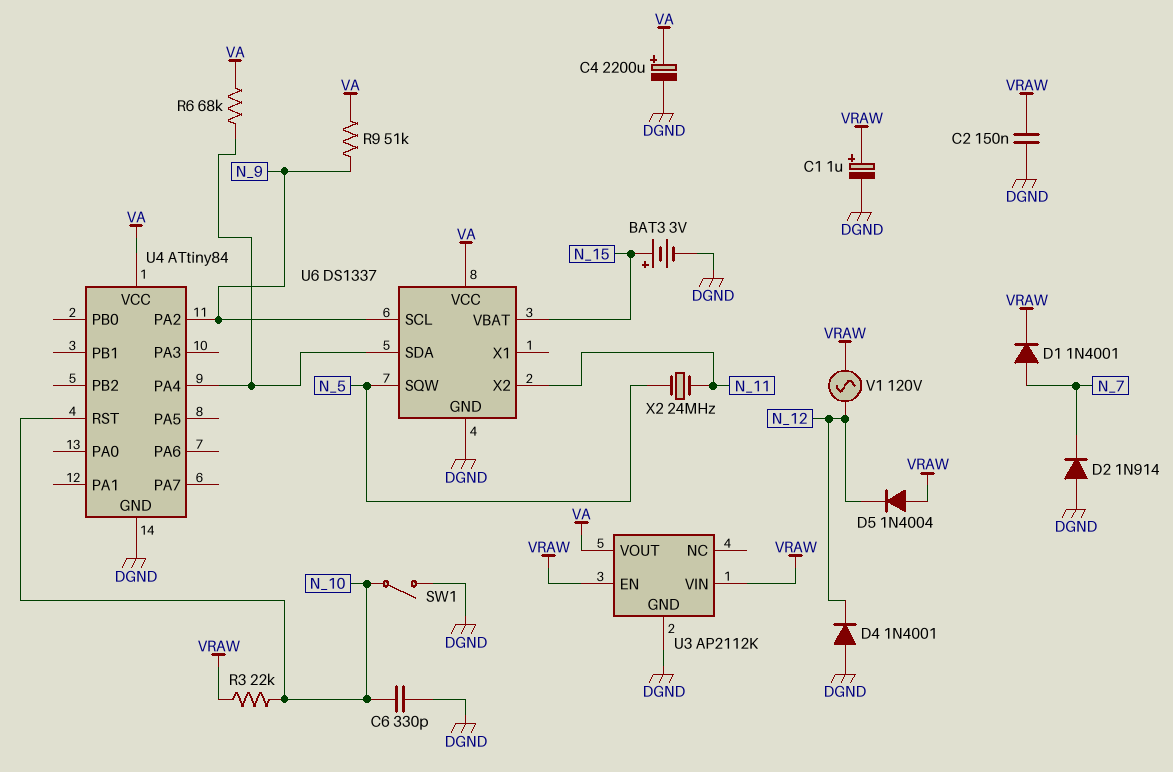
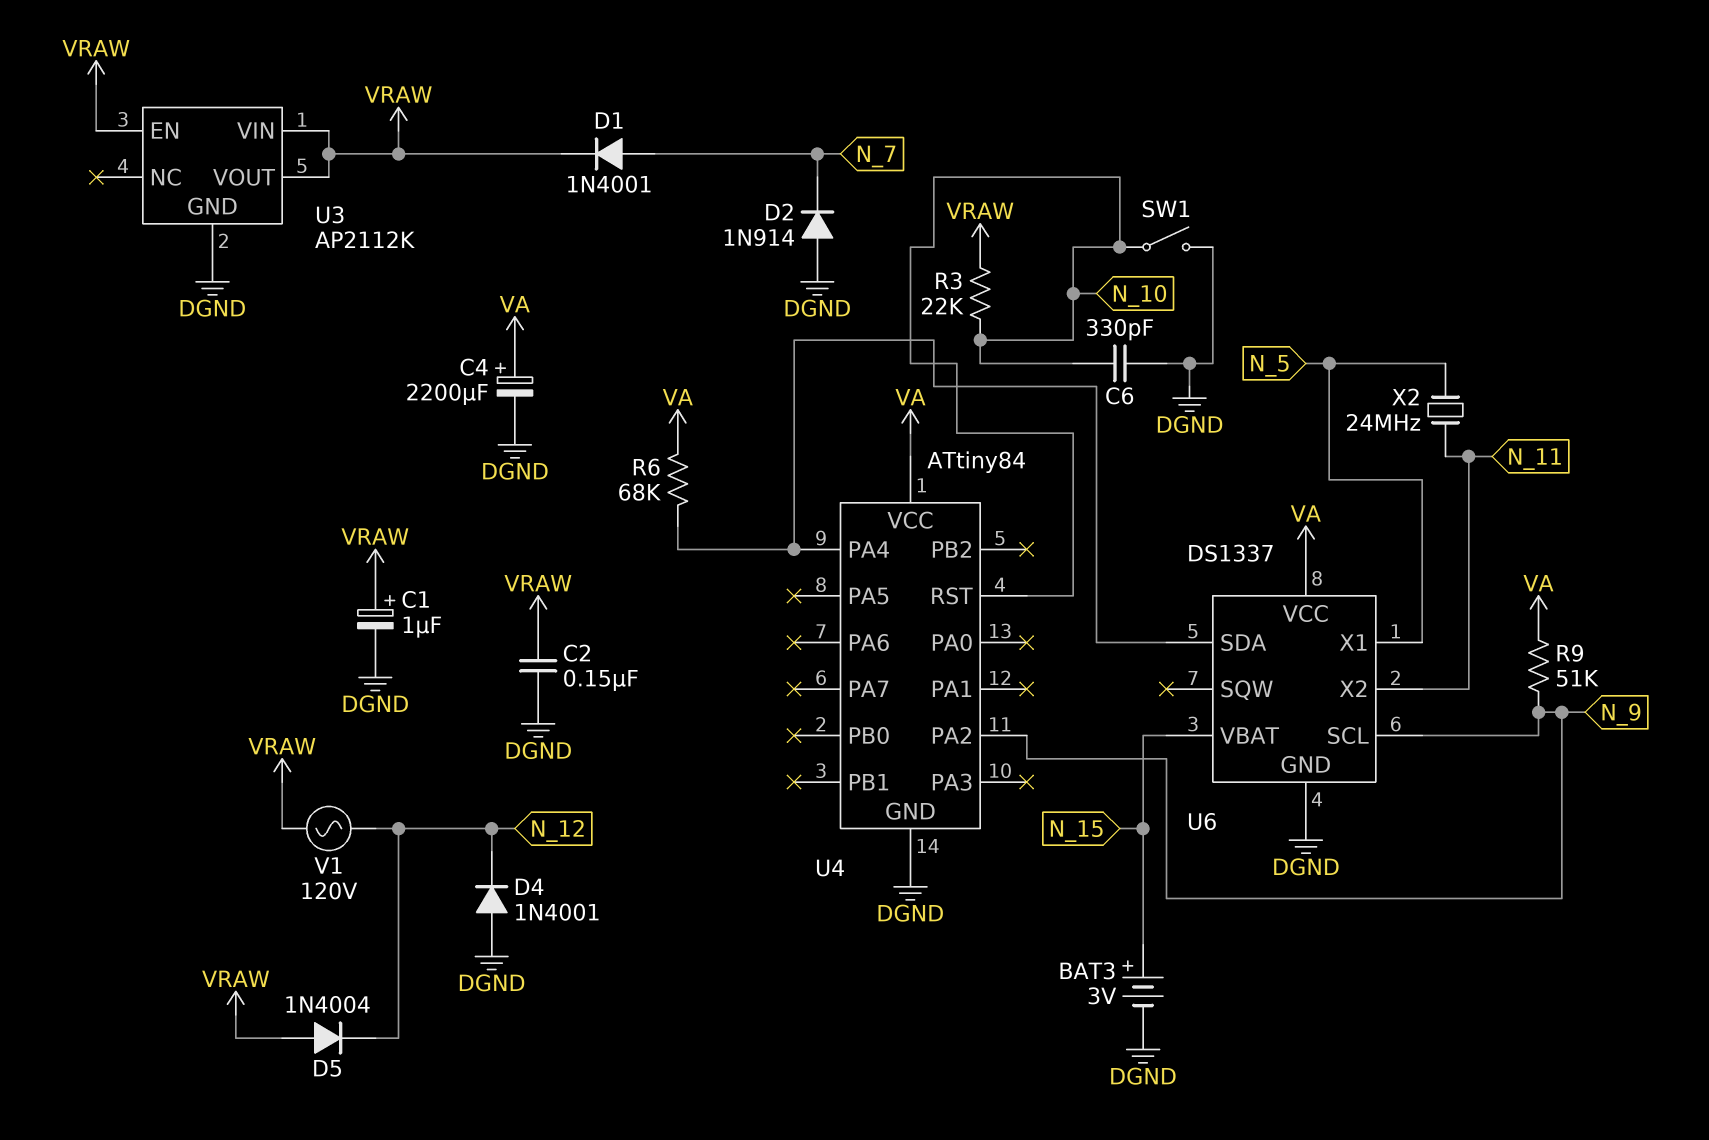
U3 pin VOUT: VA -> VRAW
U6 pin SQW: N_5 -> none
U6 pin X1: none -> N_5

